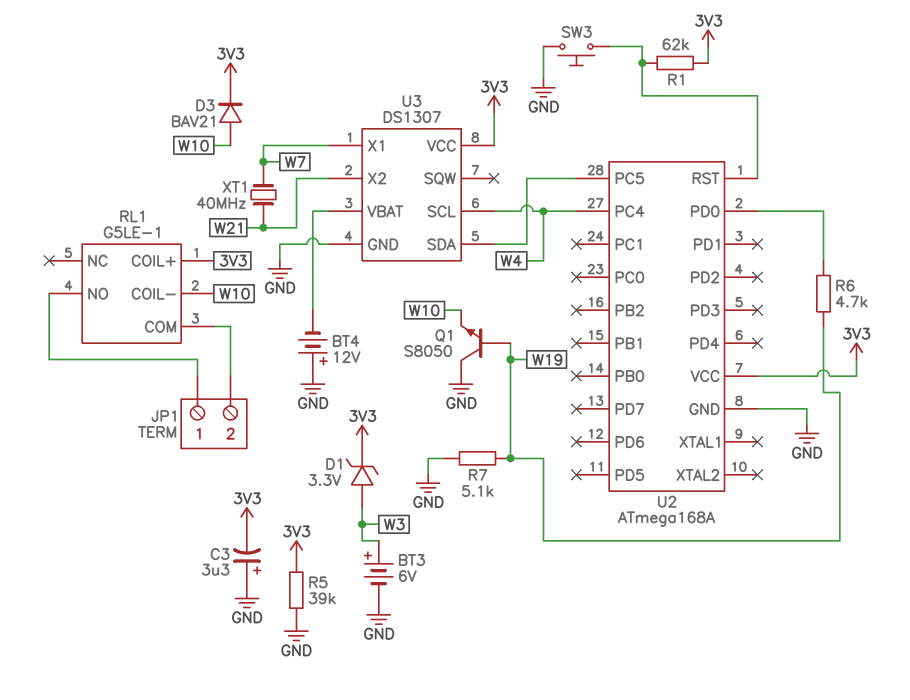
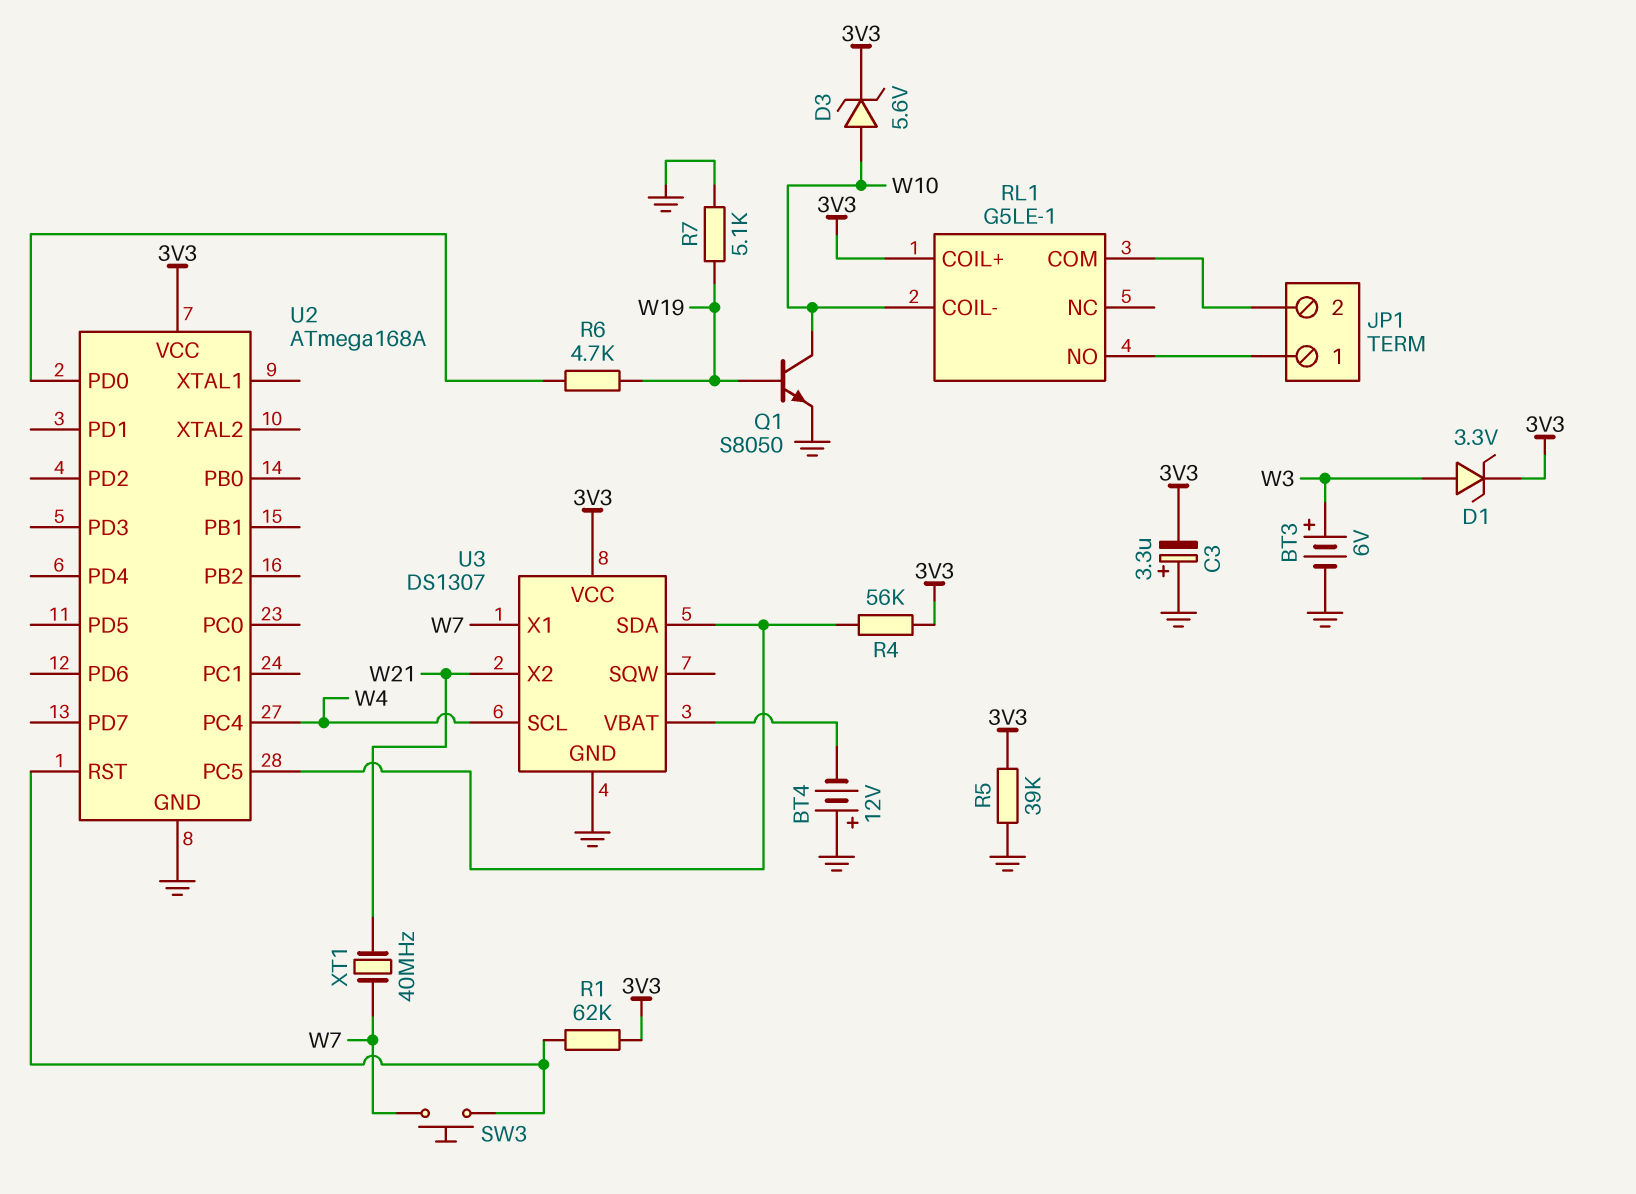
D3: diode BAV21 (A W10, K 3V3) -> zener 5.6V (A W10, K 3V3)
Q1: NPN S8050 (B W19, C GND, E W10) -> NPN S8050 (B W19, C W10, E GND)
R4: none -> 56k (3V3, U2/PC5)
SW3: button (GND, U2/RST) -> button (U2/RST, W7)

